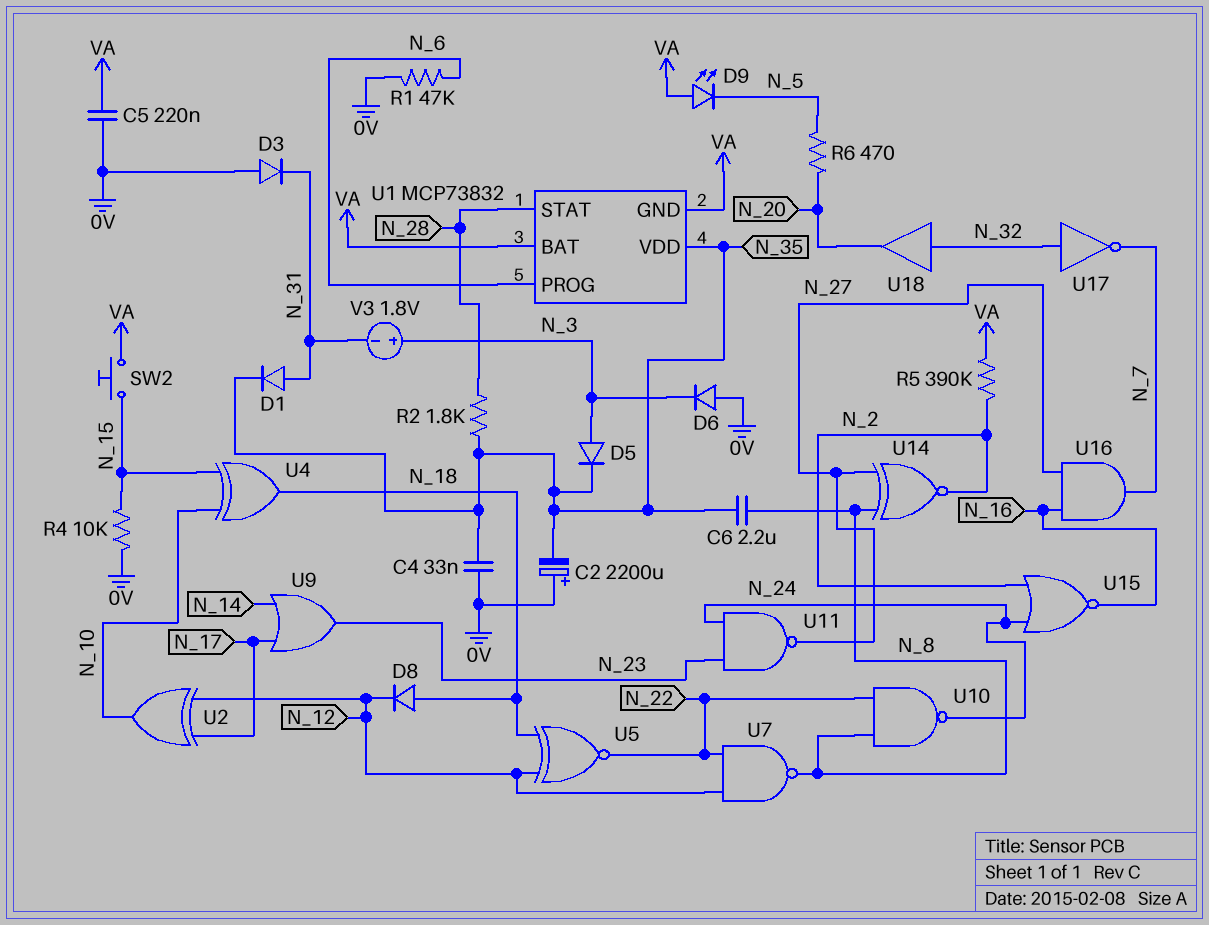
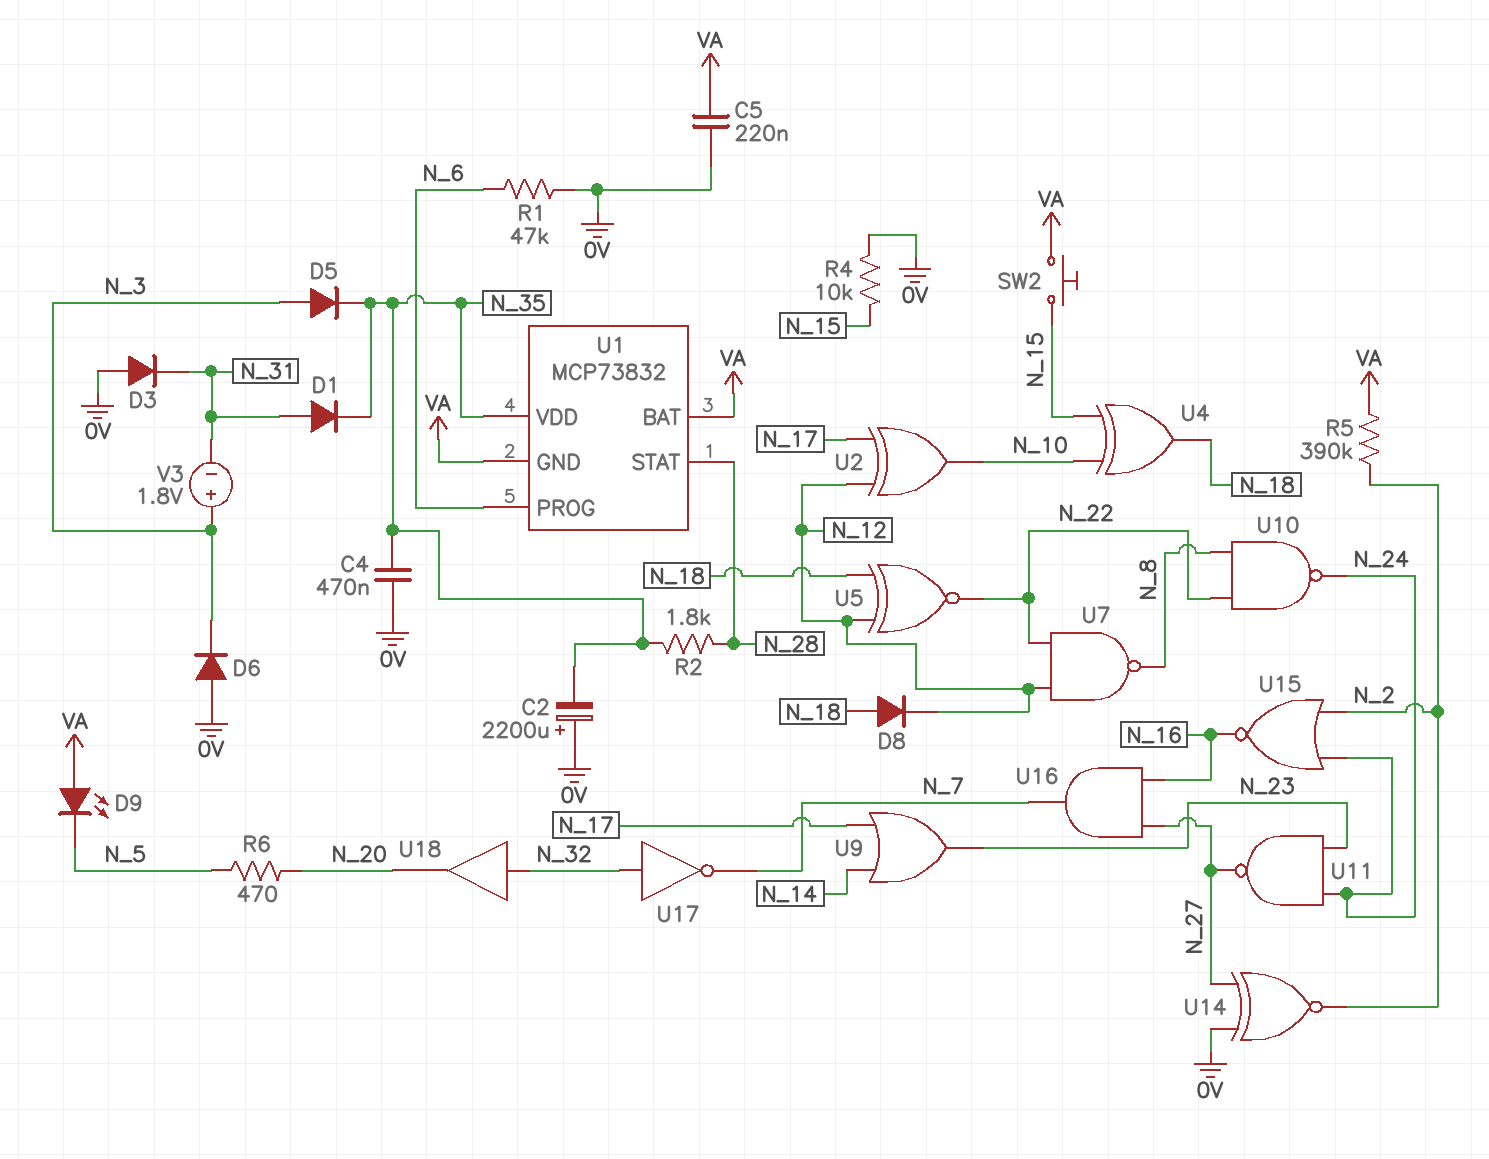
C4: 33nF (0V, N_35) -> 470nF (0V, N_35)
C6: 2.2uF (N_8, N_35) -> none
U14: XNOR (in N_8, in N_27, out N_2) -> XNOR (in 0V, in N_27, out N_2)

